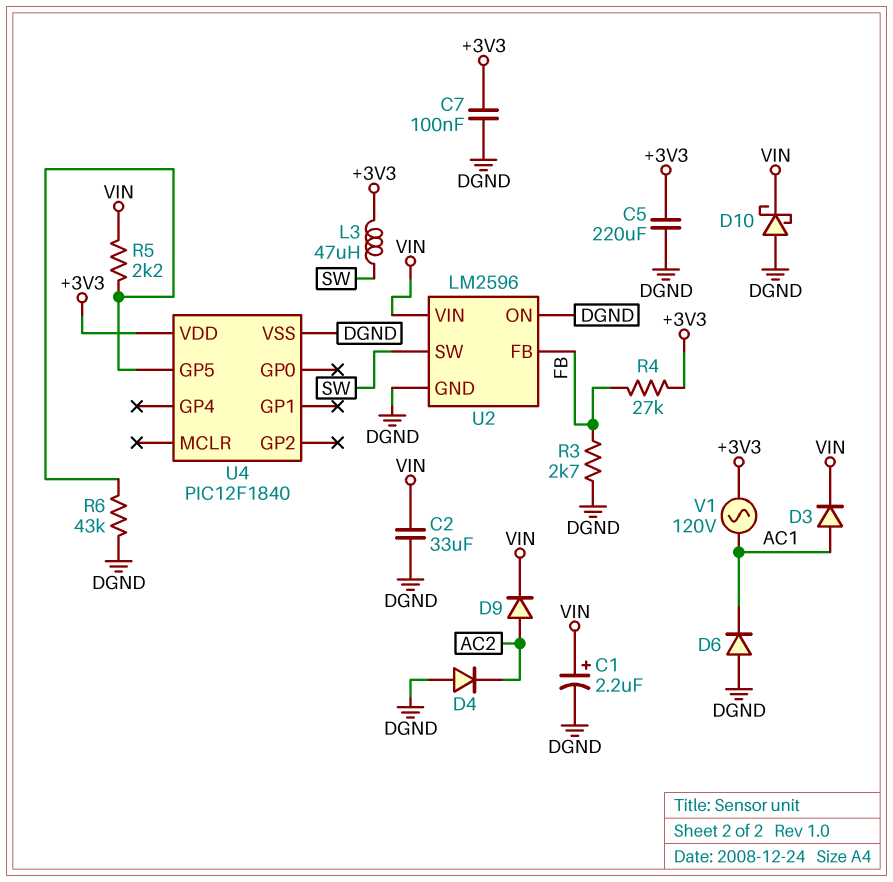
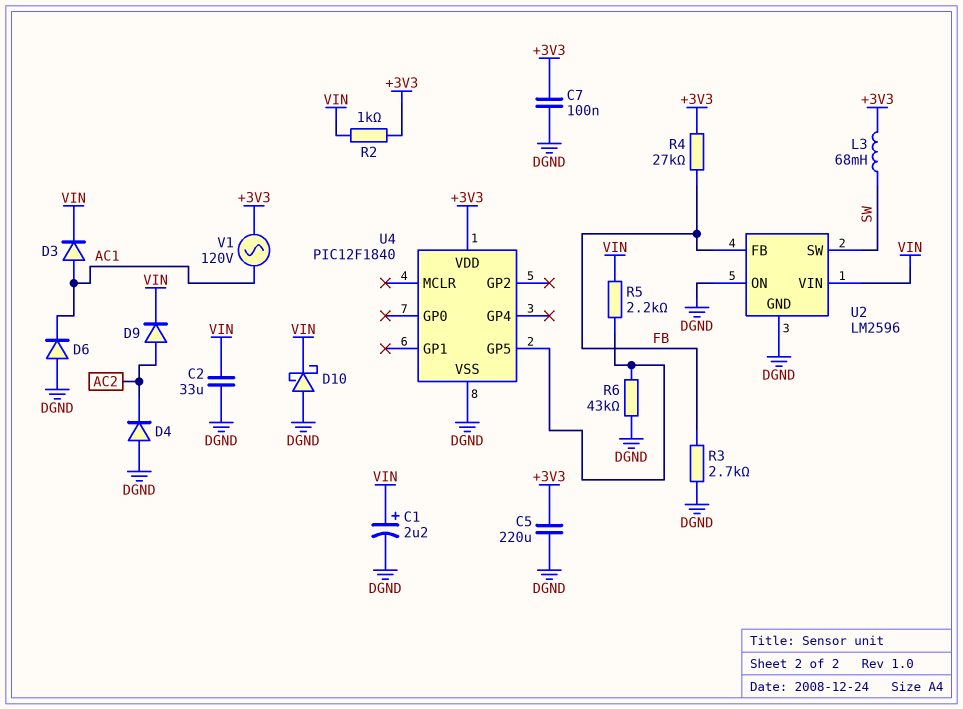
L3: 47uH (+3V3, SW) -> 68mH (+3V3, SW)
R2: none -> 1k (+3V3, VIN)

